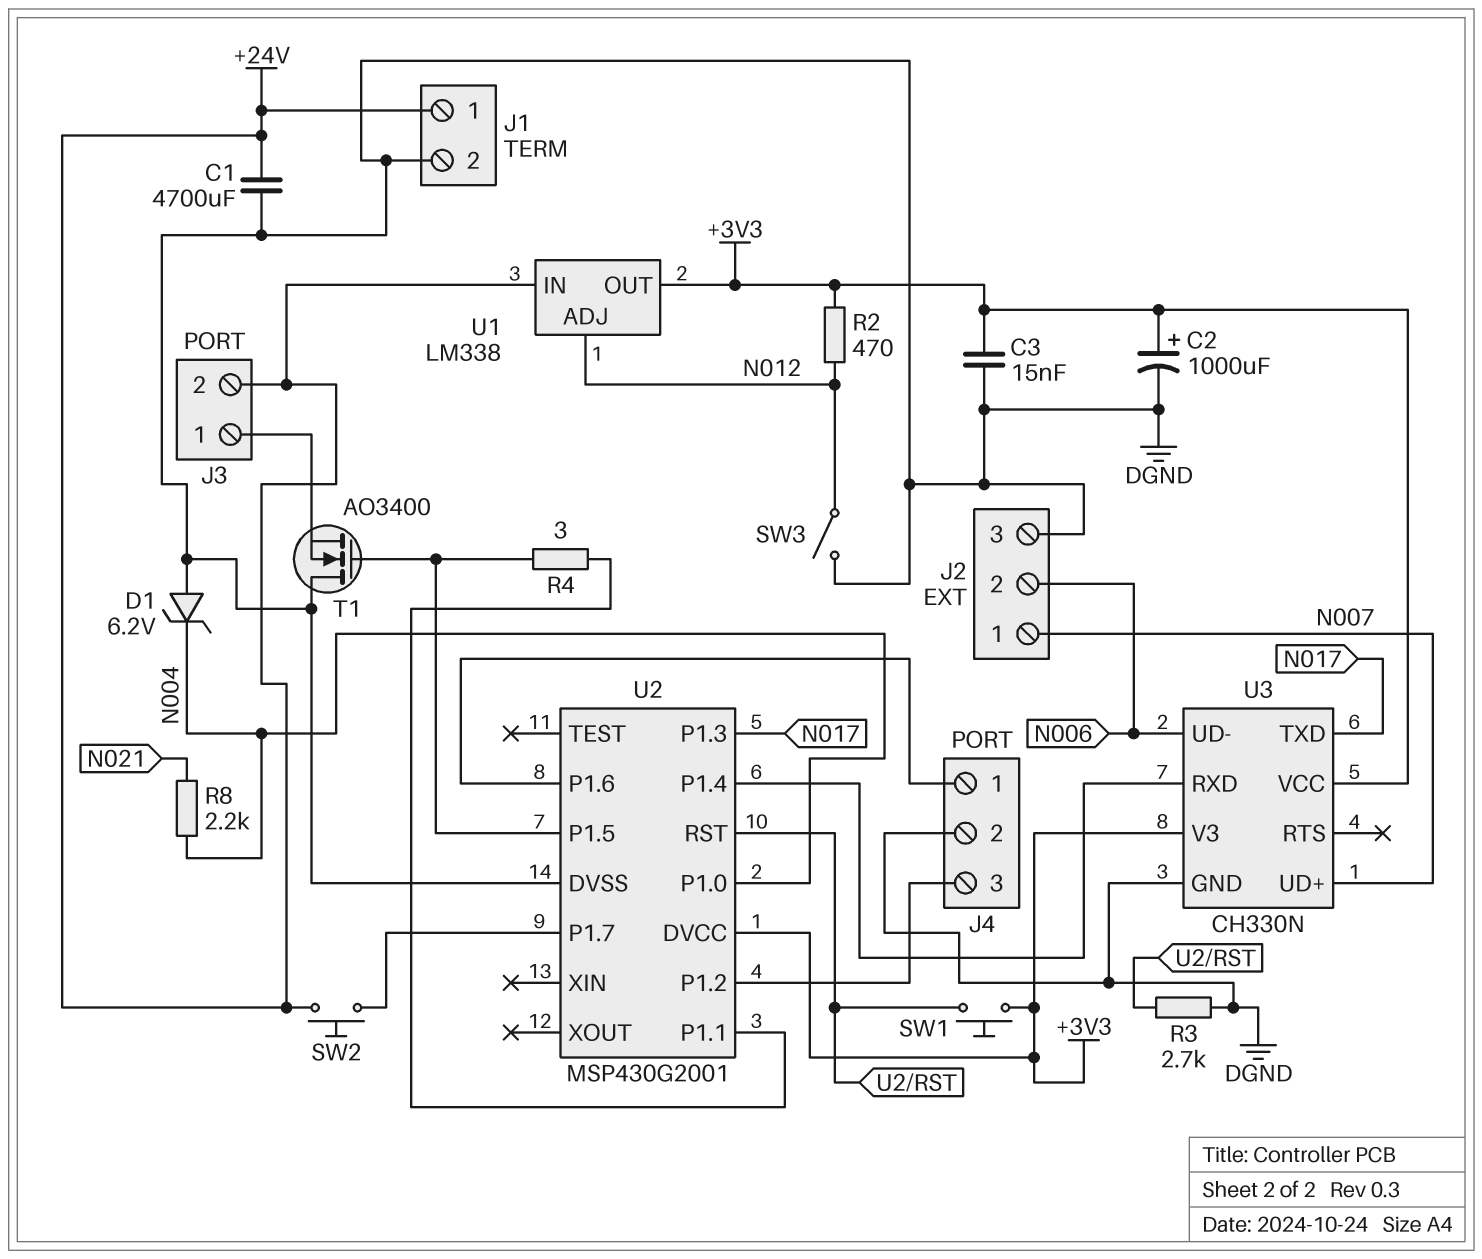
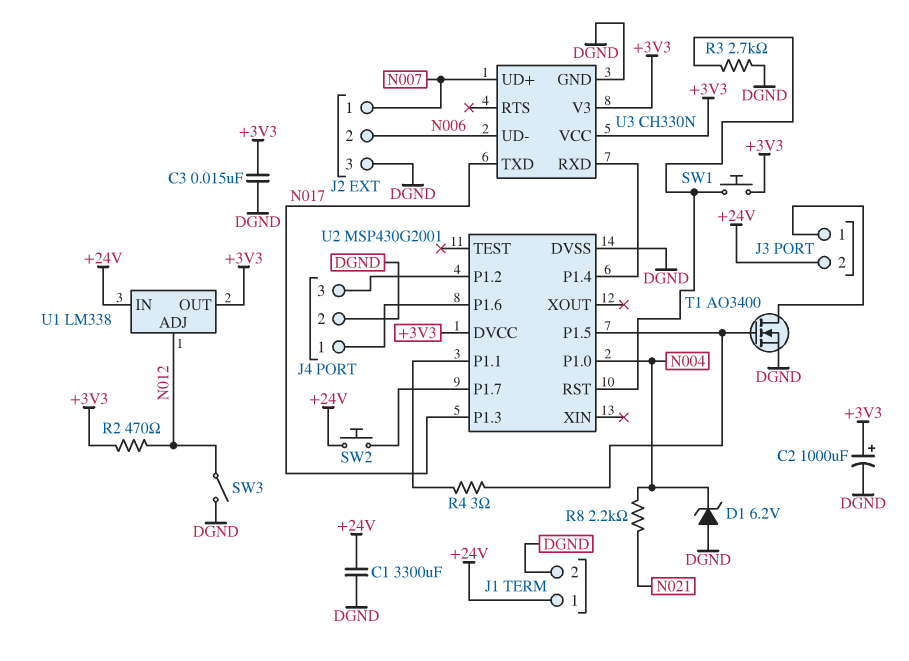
C1: 4700uF (+24V, DGND) -> 3300uF (+24V, DGND)
T1: NMOS AO3400 (G U2/P1.5, D DGND, S J3/1) -> NMOS AO3400 (G U2/P1.5, D J3/1, S DGND)

